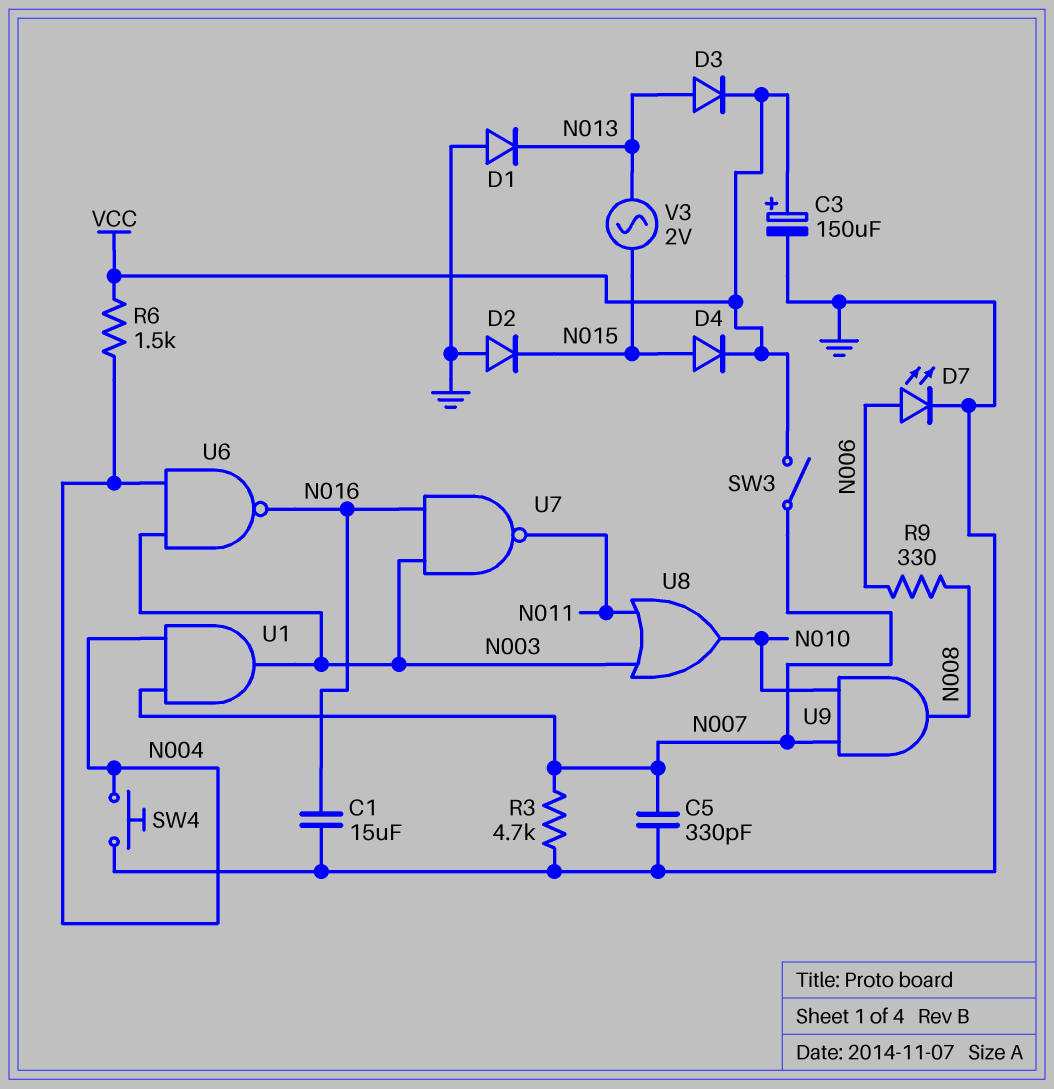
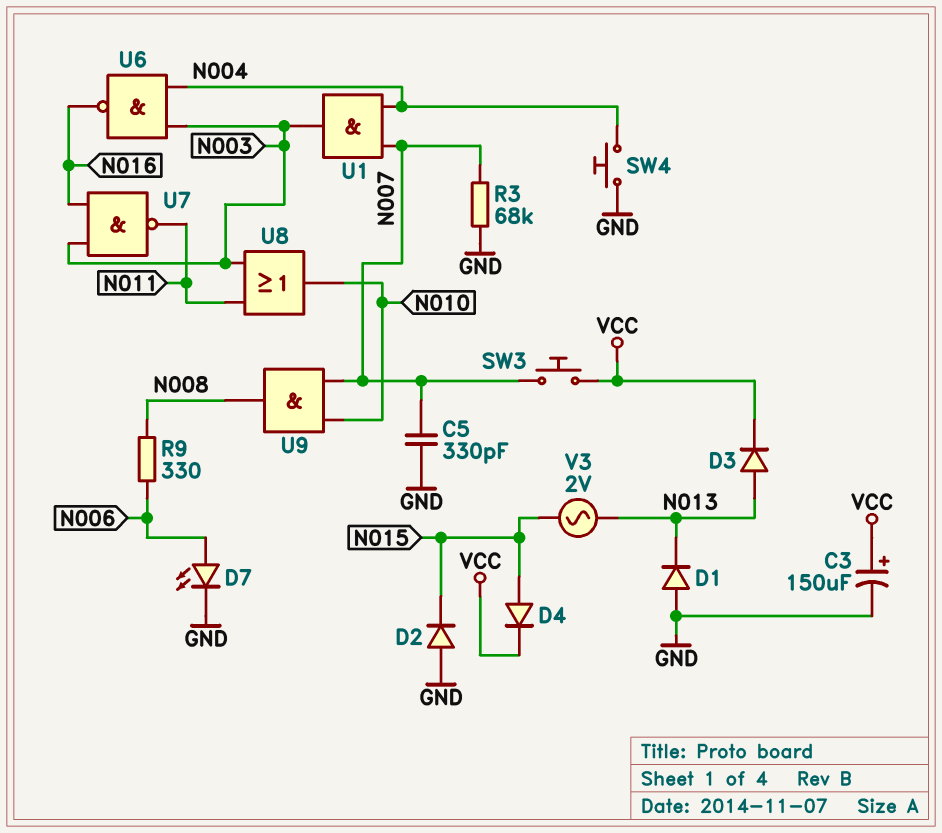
C1: 15uF (GND, N016) -> none
R3: 4.7k (GND, N007) -> 68k (GND, N007)
R6: 1.5k (N004, VCC) -> none
SW3: switch (N007, VCC) -> button (N007, VCC)

